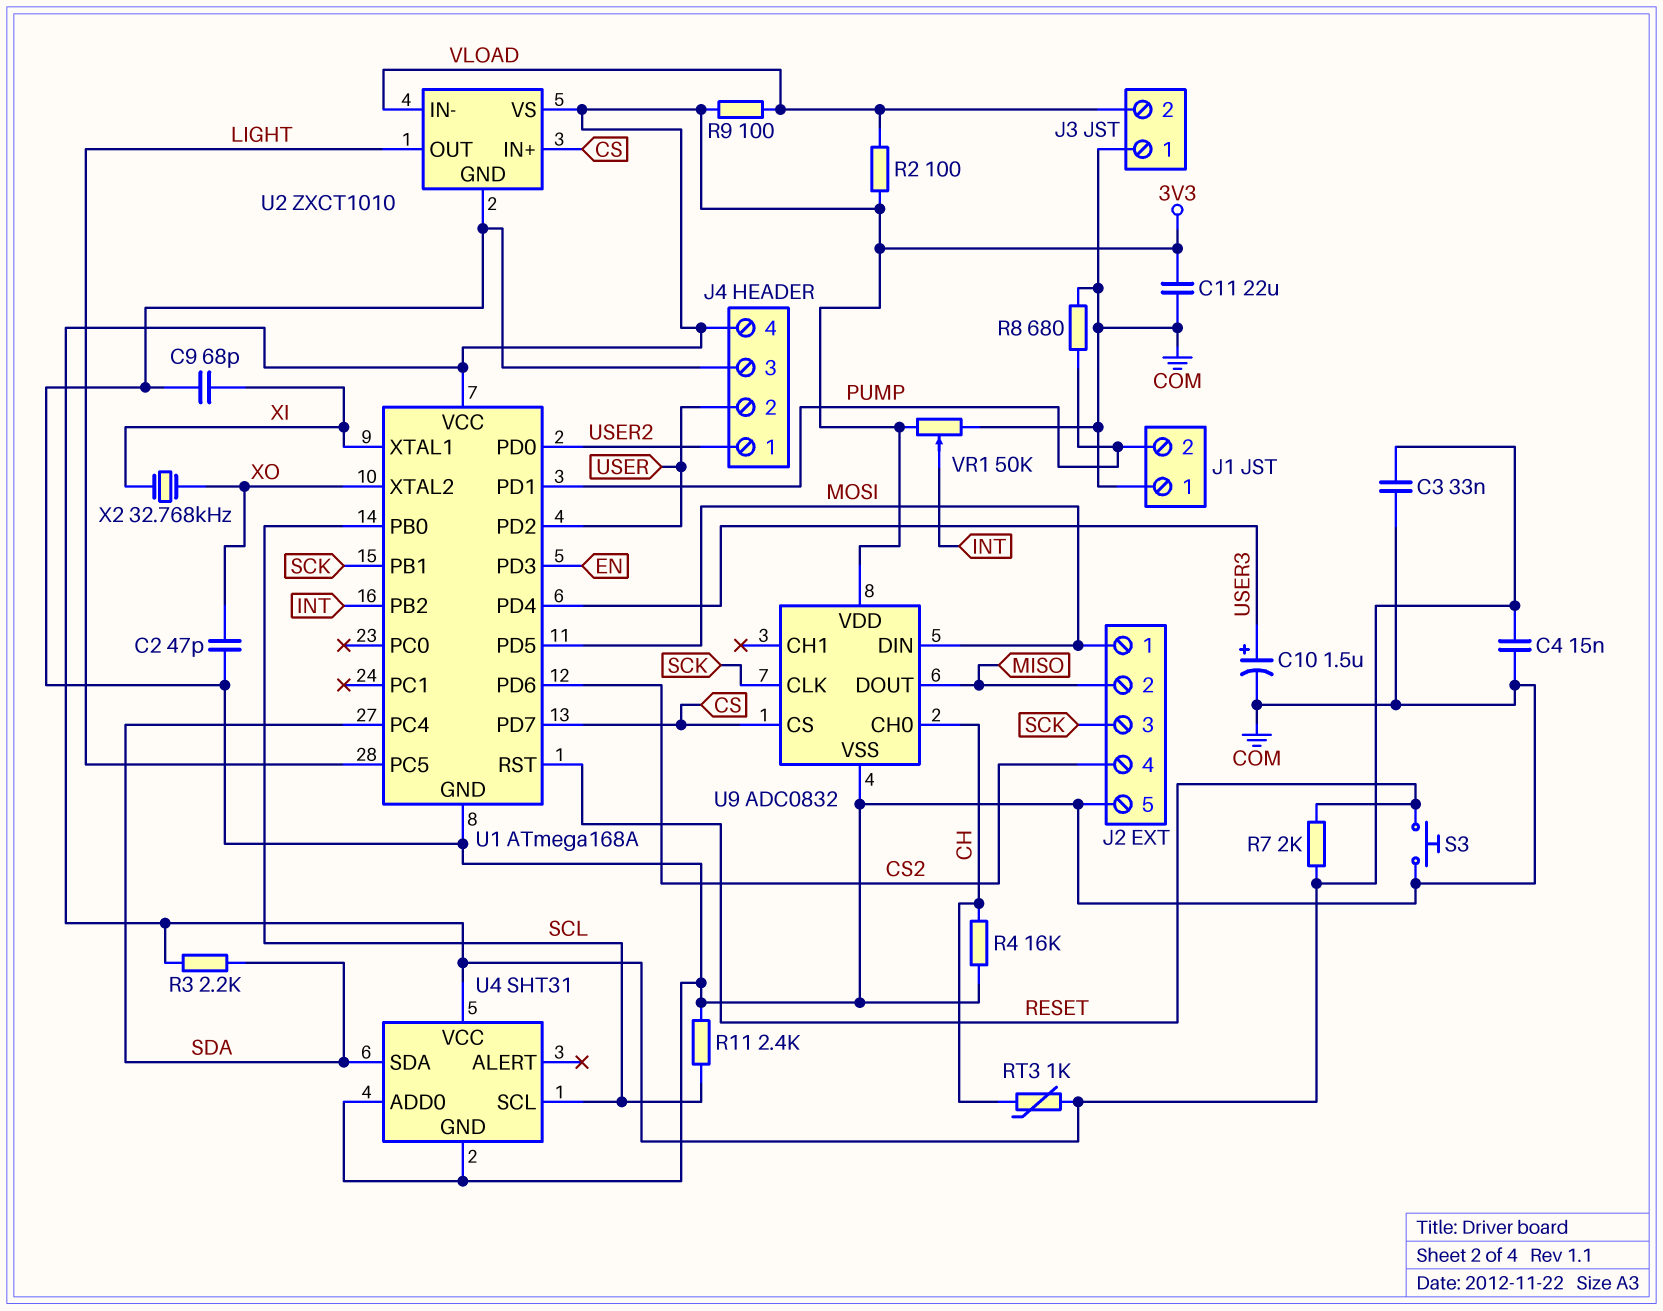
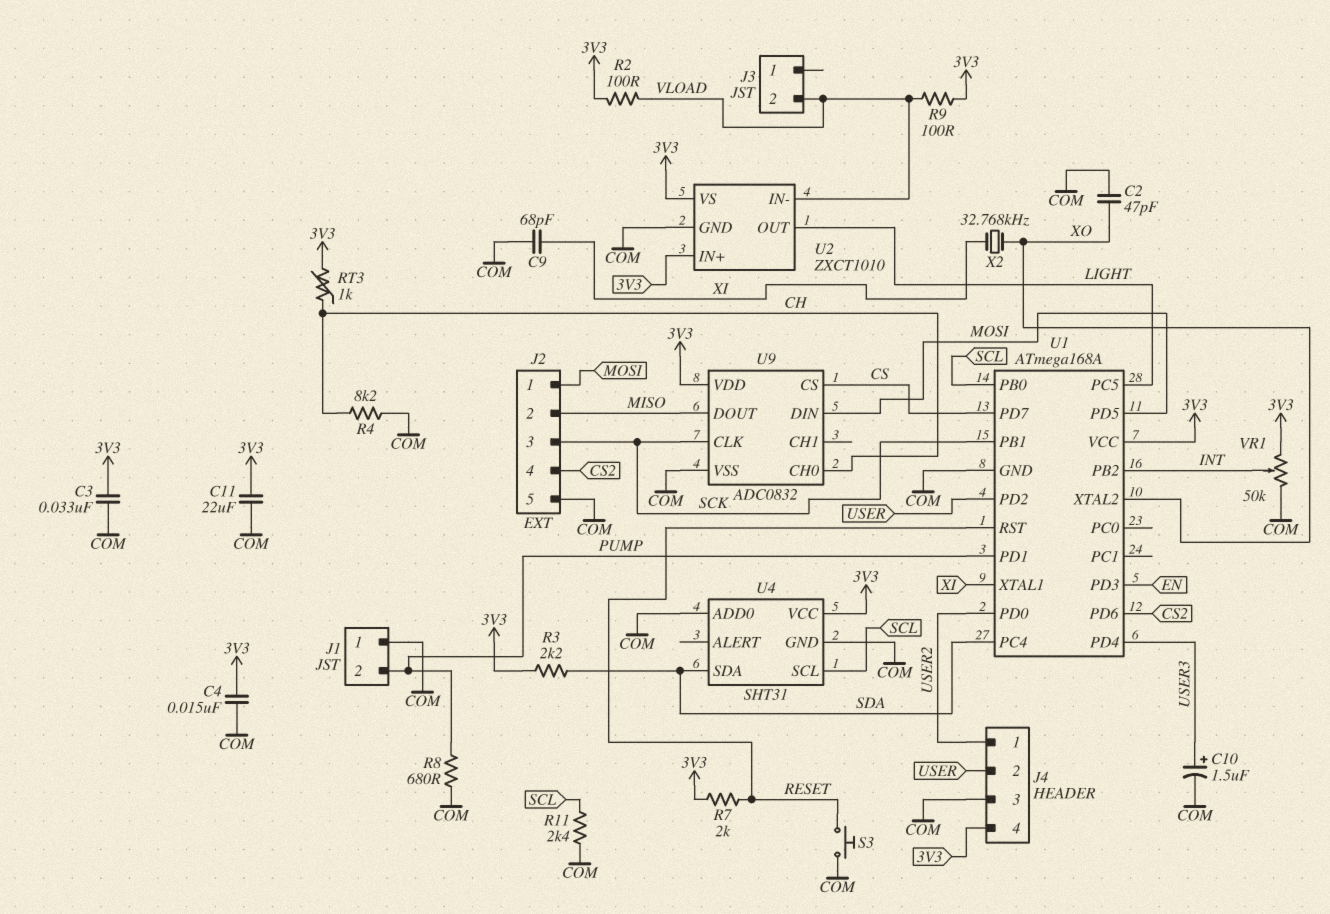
J3 pin 1: COM -> none
R4: 16k (CH, COM) -> 8.2k (CH, COM)
U2 pin IN+: CS -> 3V3

